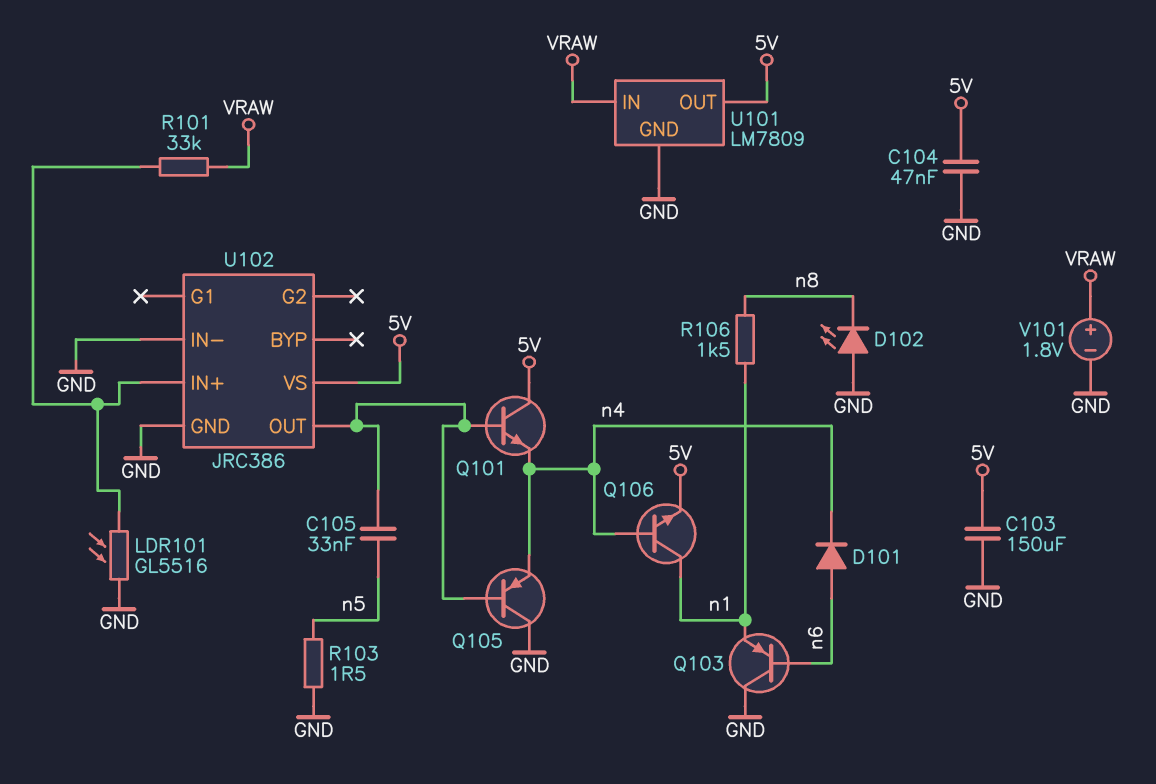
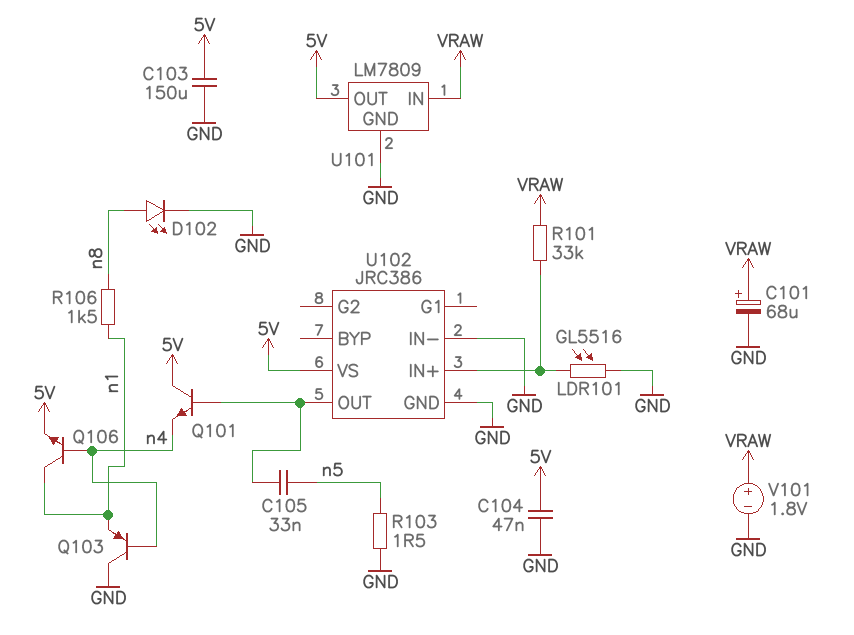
C101: none -> 68uF (plus VRAW, minus GND)
D101: diode (A n6, K n4) -> none
D102: LED (A GND, K n8) -> LED (A n8, K GND)
Q103: PNP (B n6, C GND, E n1) -> PNP (B n4, C GND, E n1)
Q105: PNP (B U102/OUT, C GND, E n4) -> none

